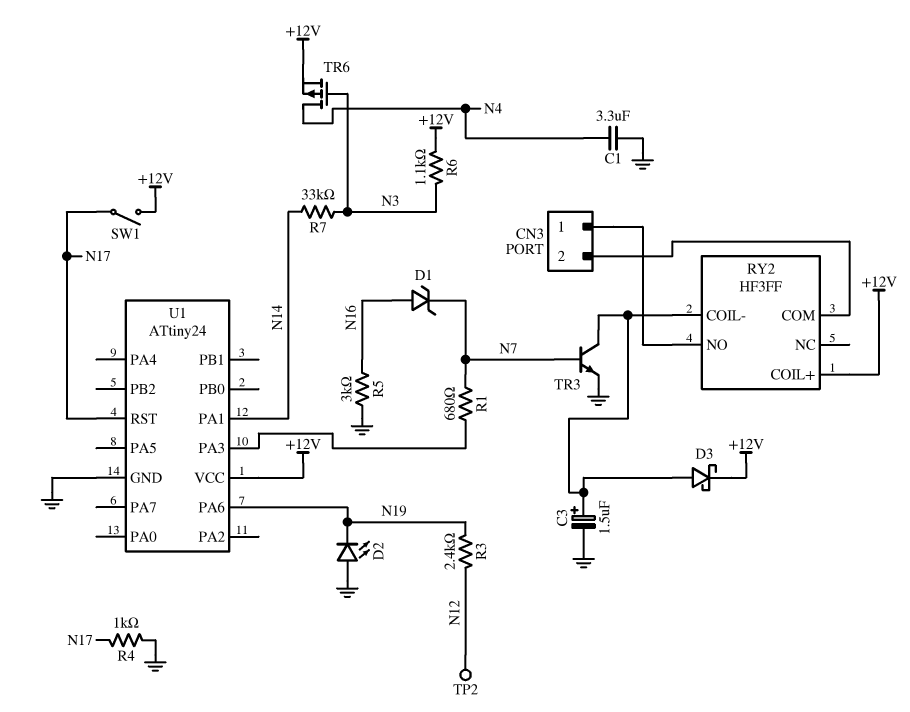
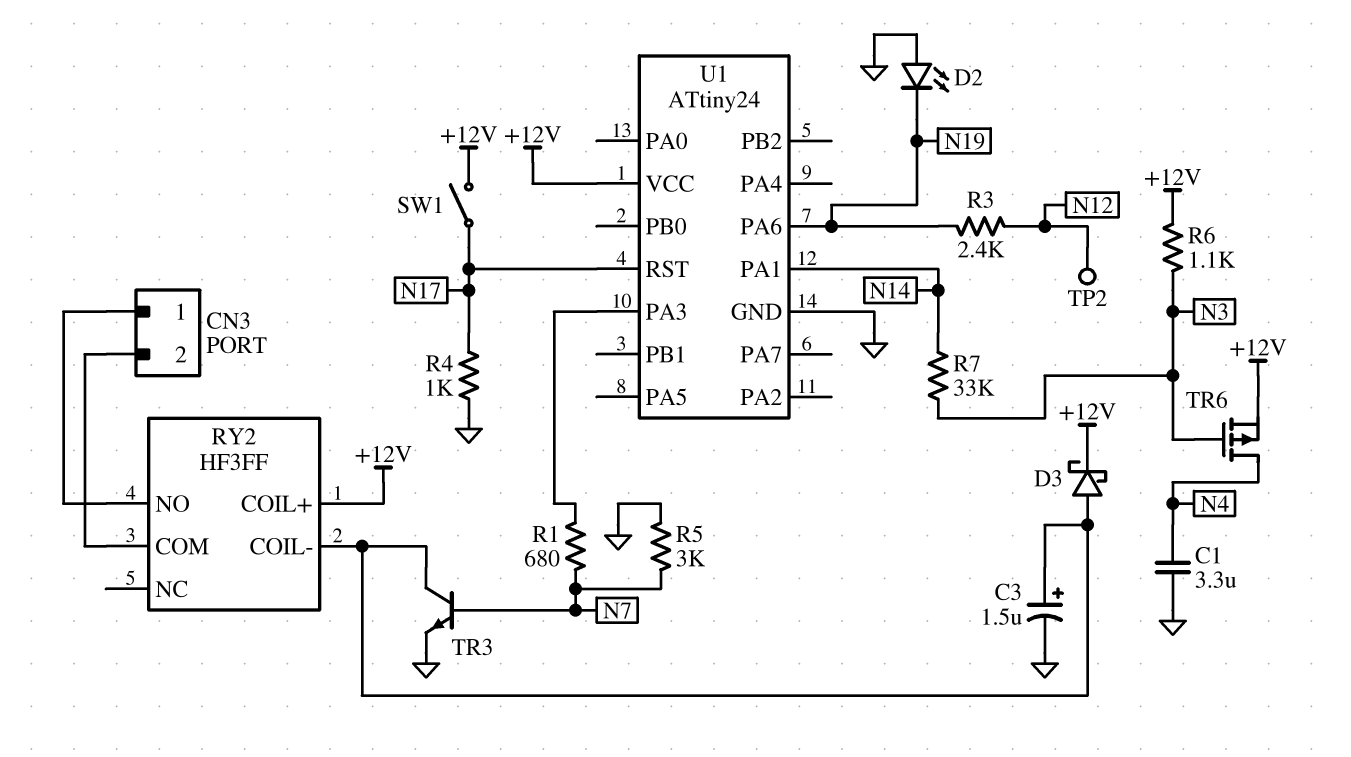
D1: zener (A N16, K N7) -> none
R5: 3k (GND, N16) -> 3k (GND, N7)

